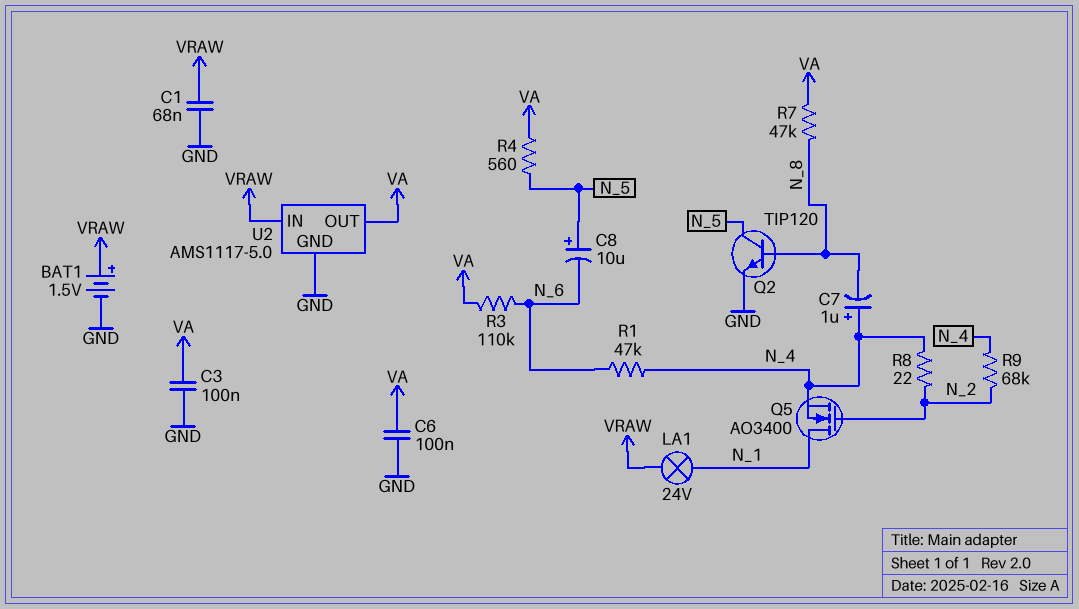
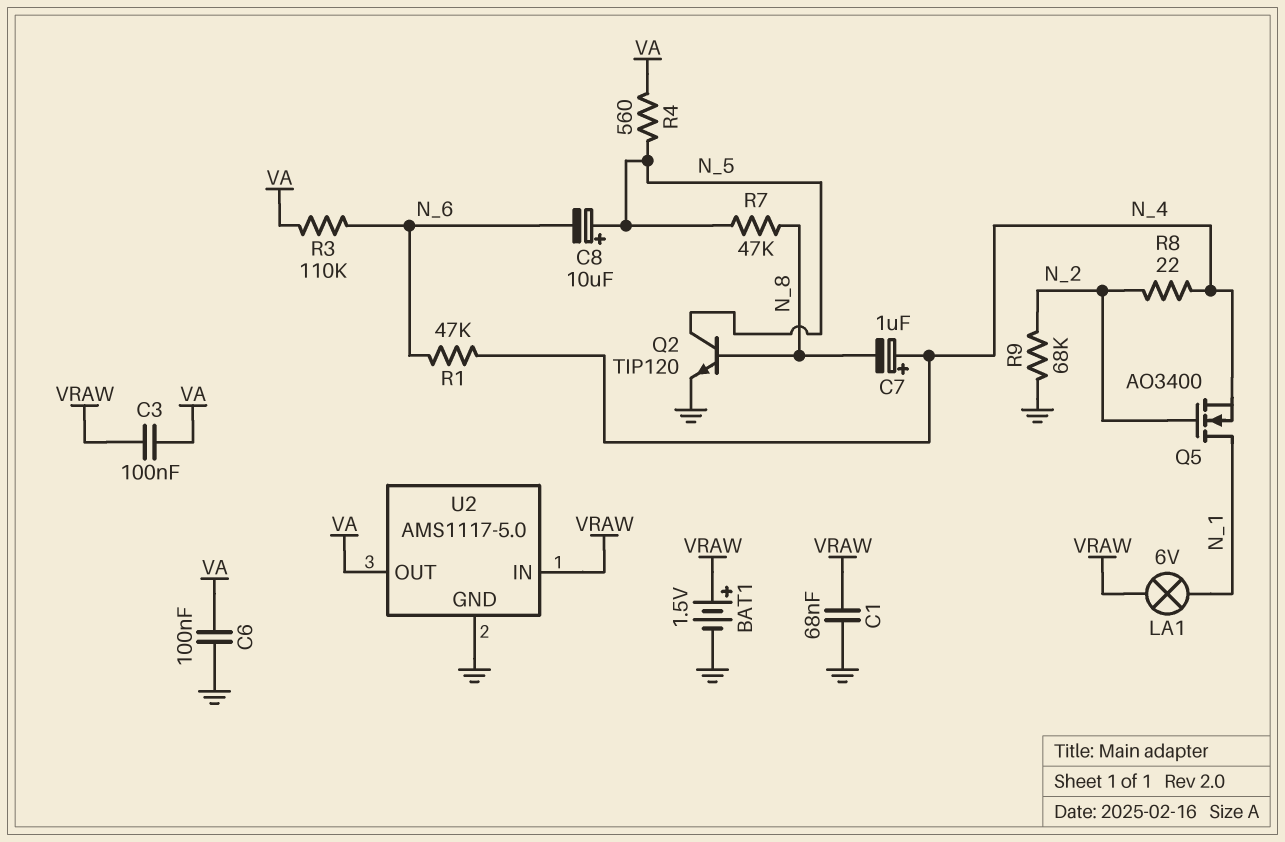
C3: 100nF (GND, VA) -> 100nF (VA, VRAW)
LA1: lamp 24V (N_1, VRAW) -> lamp 6V (N_1, VRAW)
R7: 47k (N_8, VA) -> 47k (N_5, N_8)
R9: 68k (N_2, N_4) -> 68k (GND, N_2)

